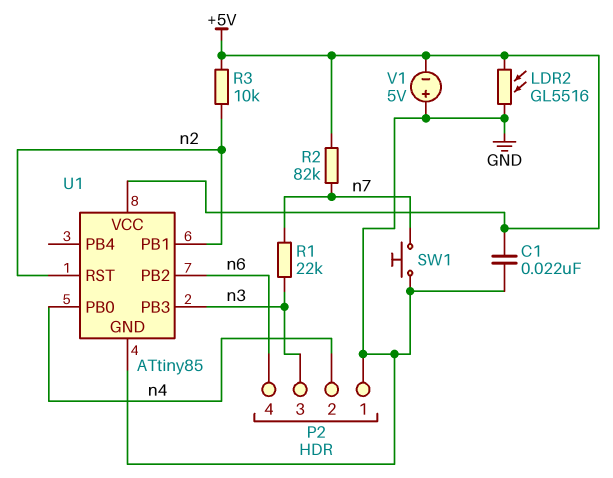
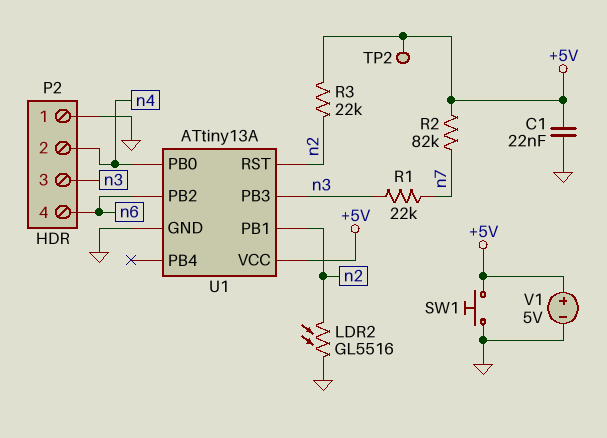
LDR2: GL5516 (+5V, GND) -> GL5516 (GND, n2)
R3: 10k (+5V, n2) -> 22k (+5V, n2)
SW1: button (GND, n7) -> button (+5V, GND)
TP2: none -> test point (+5V)
U1: ATtiny85 -> ATtiny13A
V1: 5V (plus GND, minus +5V) -> 5V (plus +5V, minus GND)

